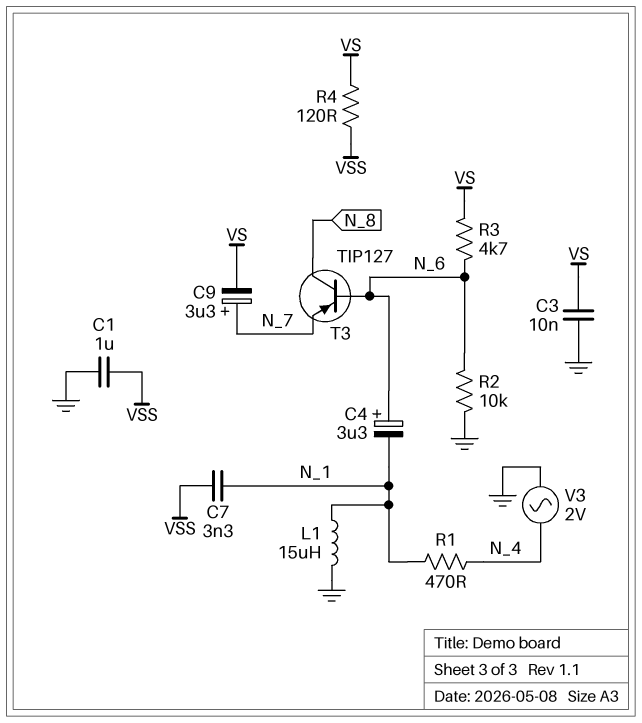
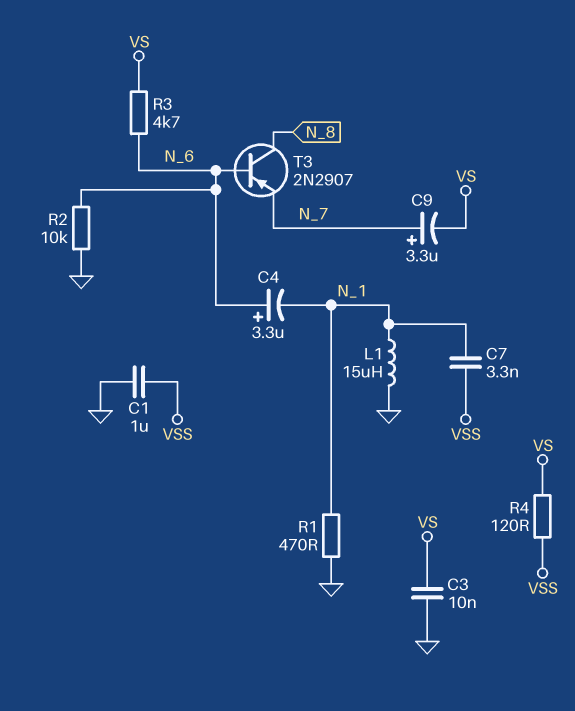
R1: 470 (N_1, N_4) -> 470 (GND, N_1)
T3: PNP TIP127 (B N_6, C N_8, E N_7) -> PNP 2N2907 (B N_6, C N_8, E N_7)
V3: AC 2V (GND, N_4) -> none

